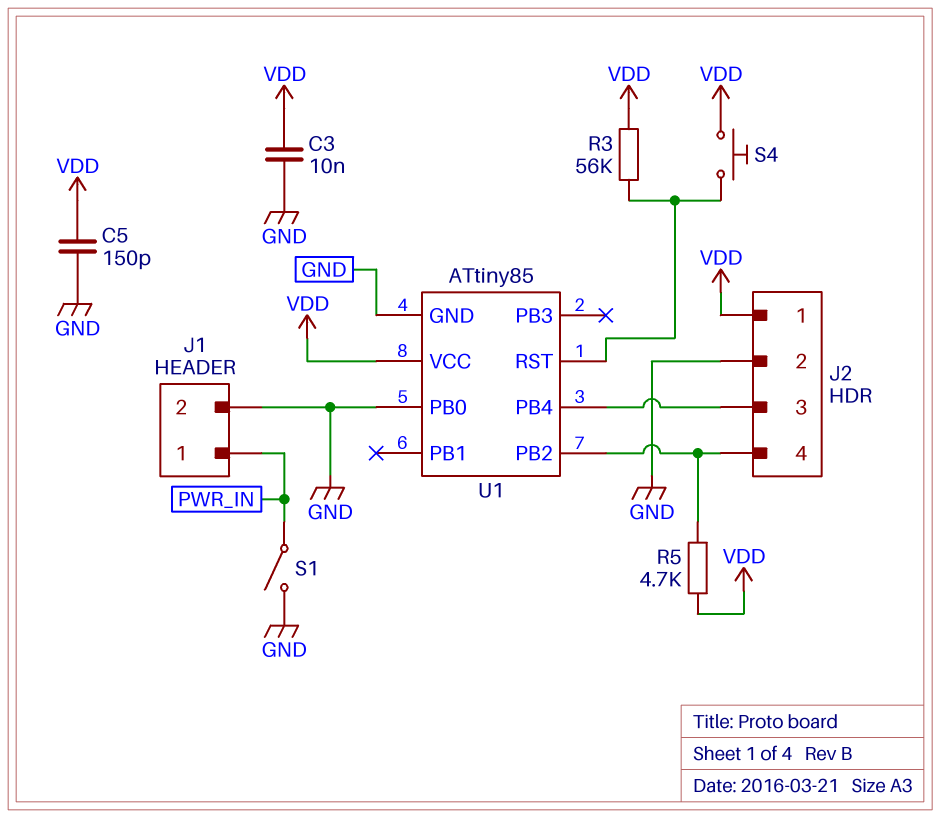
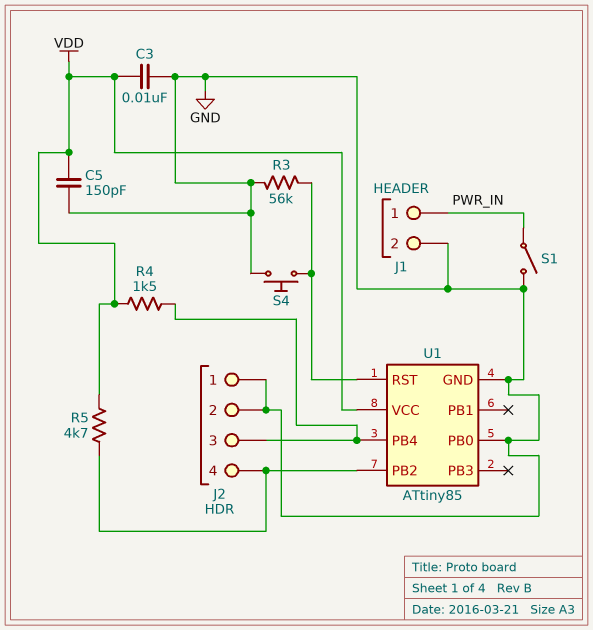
J2 pin 1: VDD -> GND
R3: 56k (U1/RST, VDD) -> 56k (GND, U1/RST)
R4: none -> 1.5k (J2/3, VDD)
S4: button (U1/RST, VDD) -> button (GND, U1/RST)

